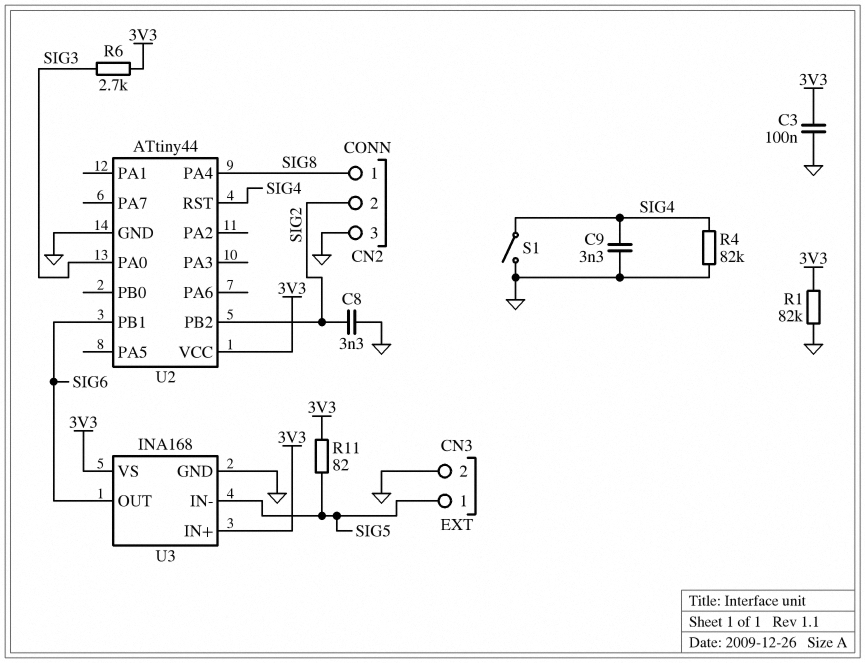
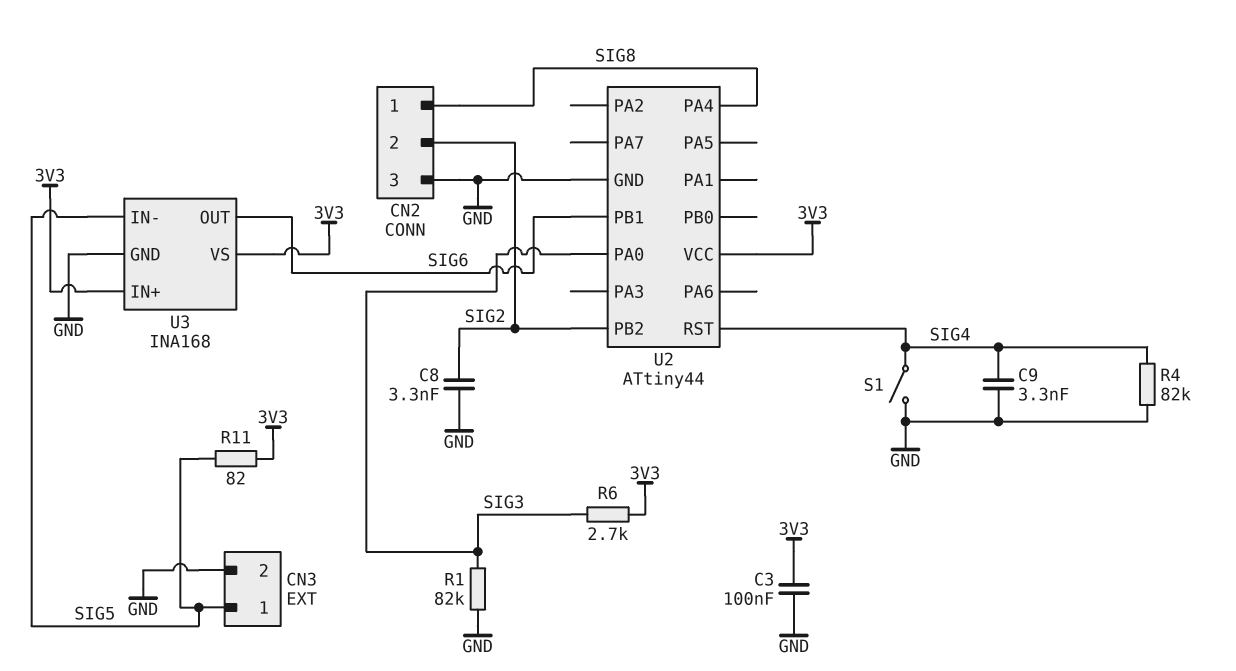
R1: 82k (3V3, GND) -> 82k (GND, SIG3)

